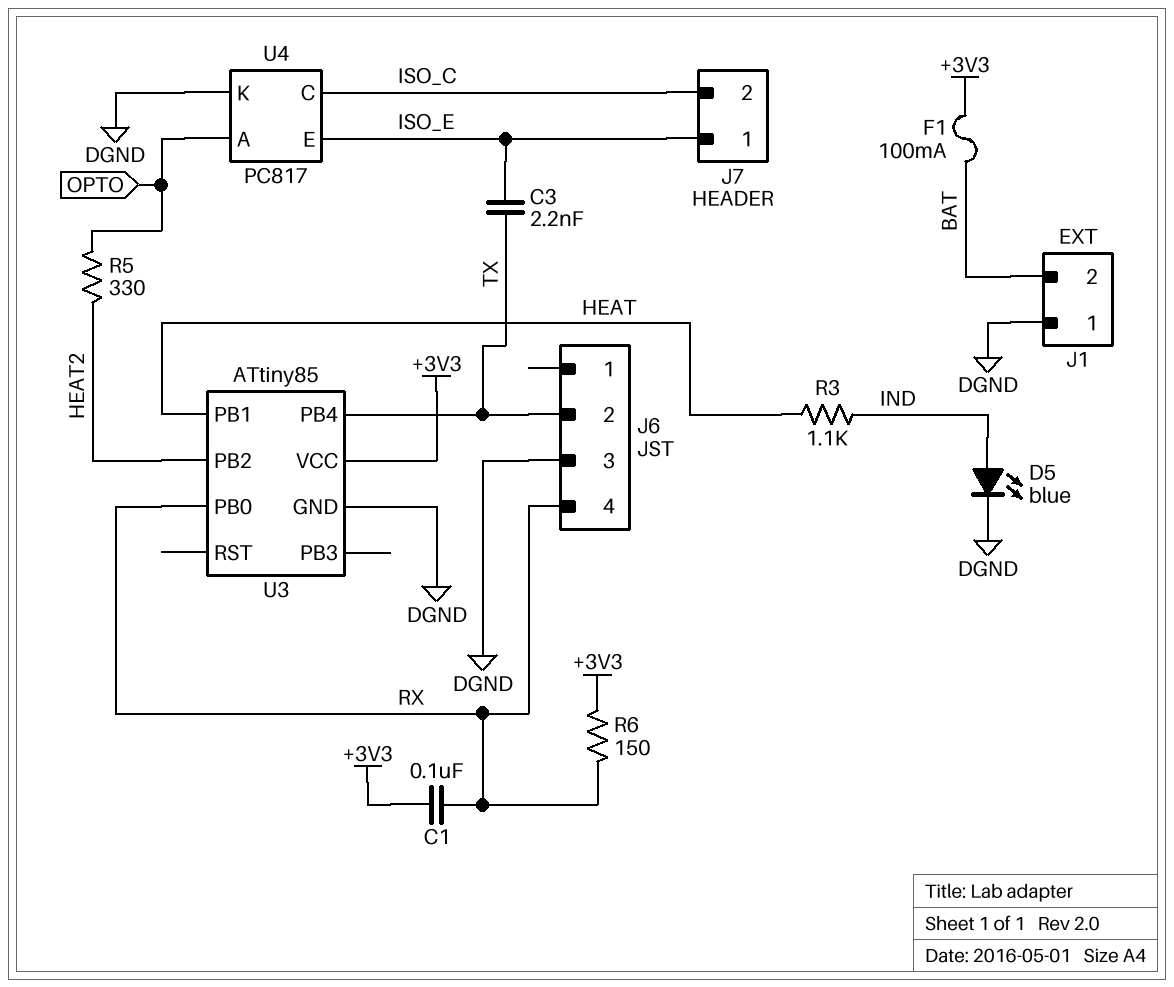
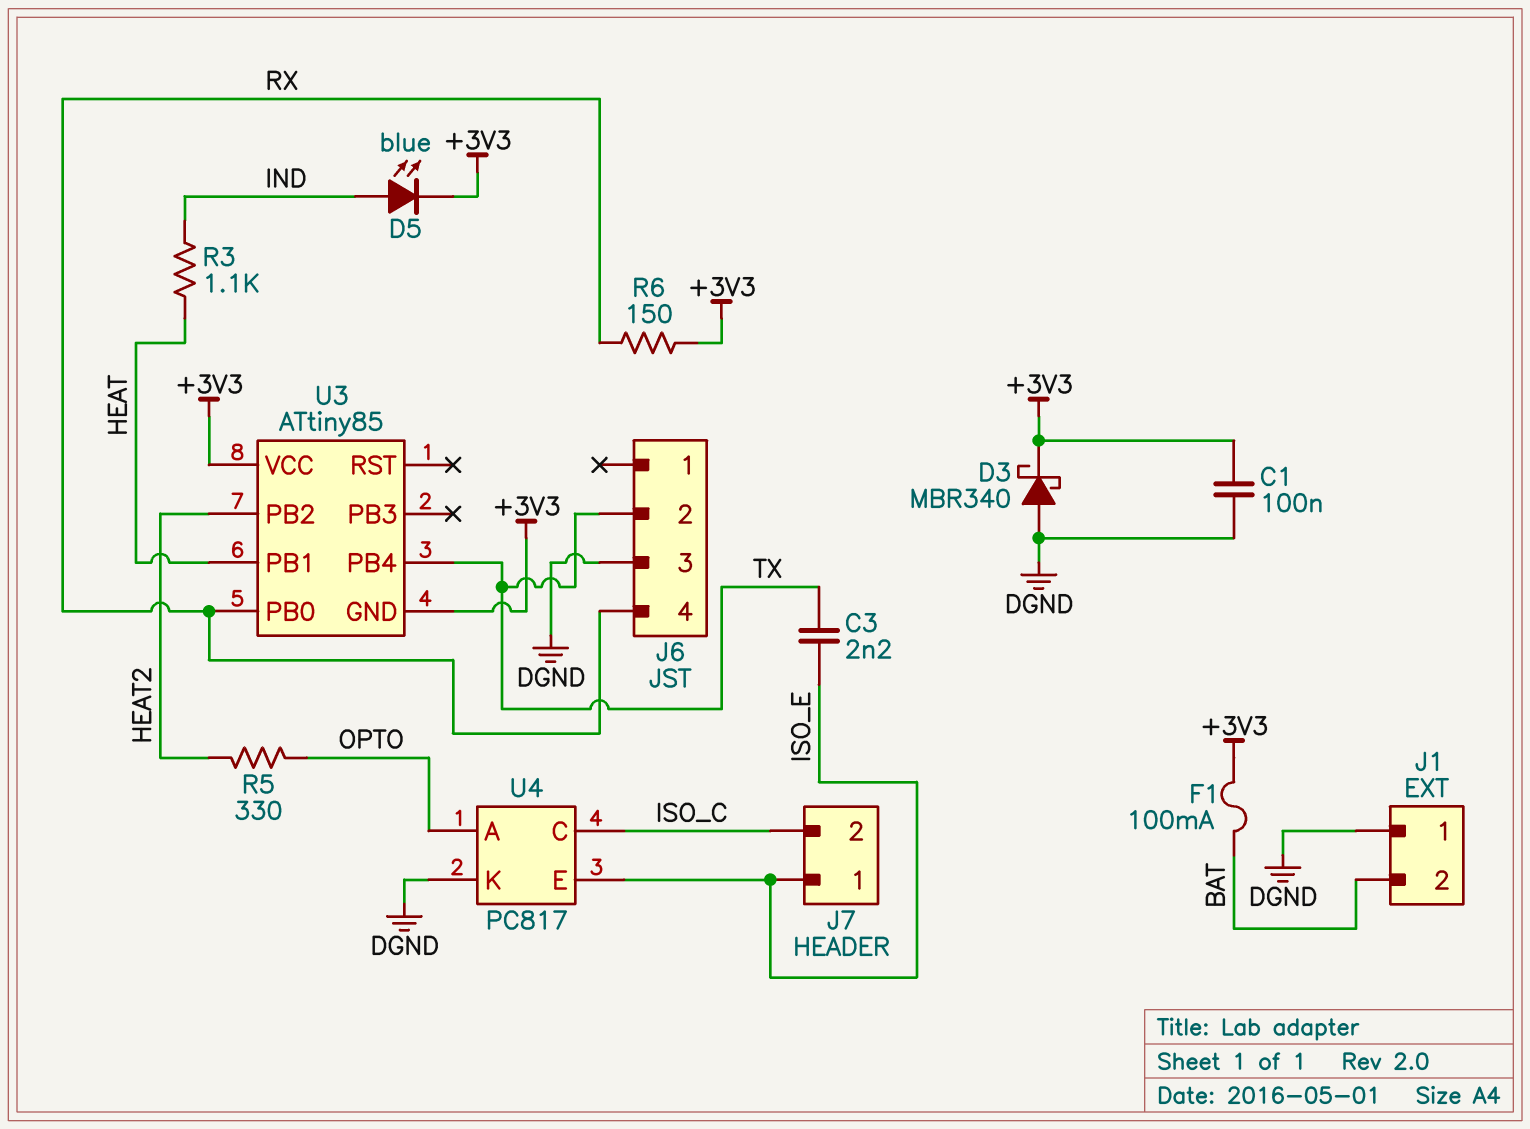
C1: 100nF (+3V3, RX) -> 100nF (+3V3, DGND)
D3: none -> schottky MBR340 (A DGND, K +3V3)
D5: LED blue (A IND, K DGND) -> LED blue (A IND, K +3V3)
U3 pin GND: DGND -> +3V3

